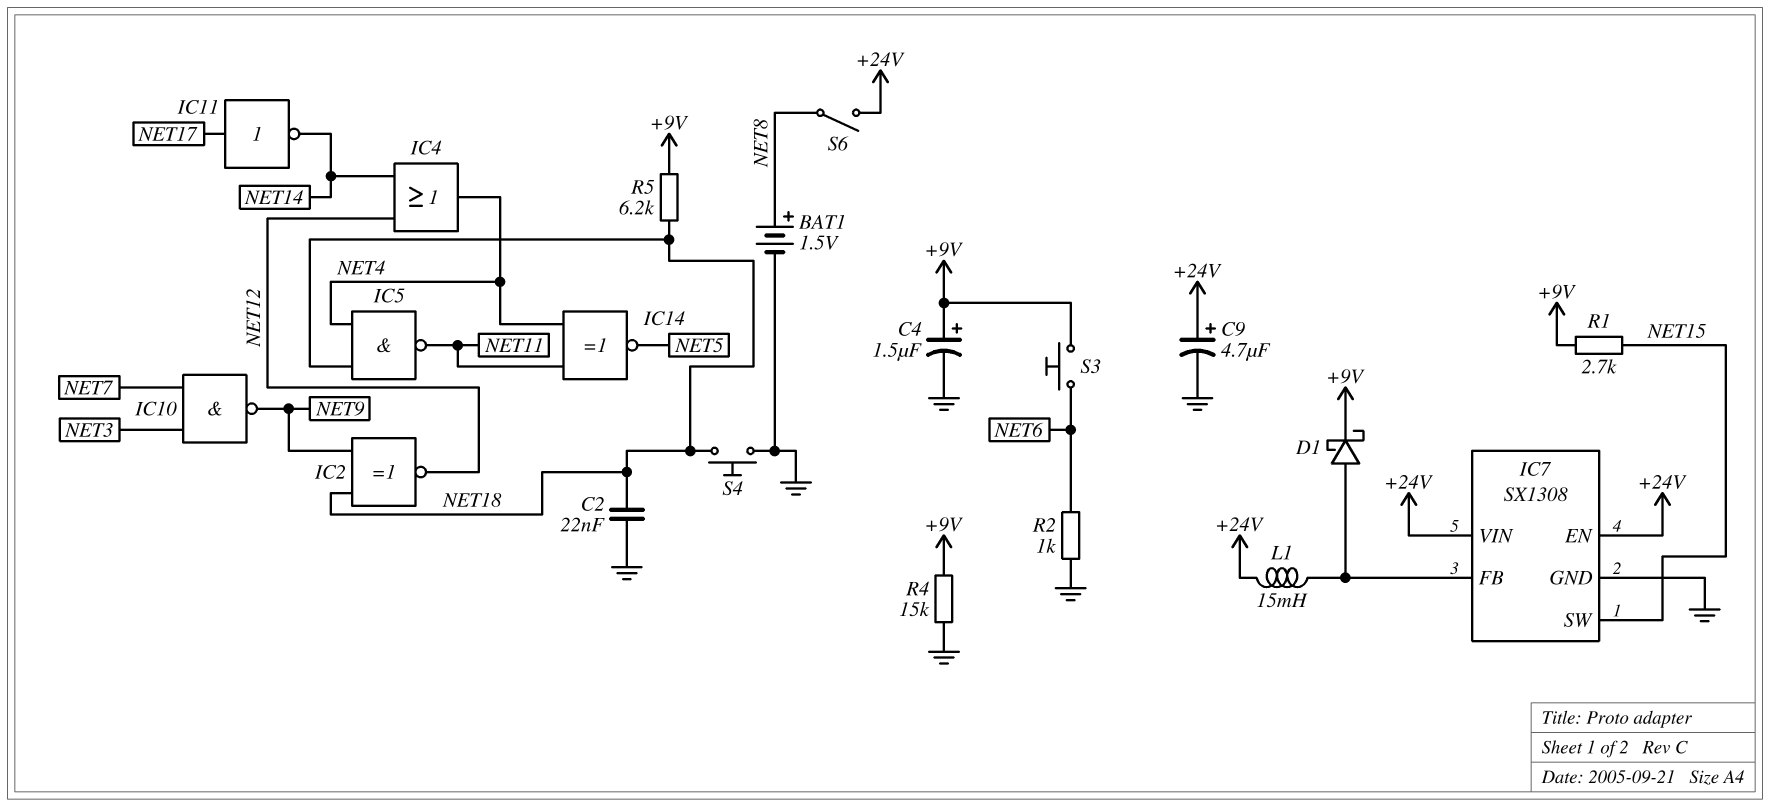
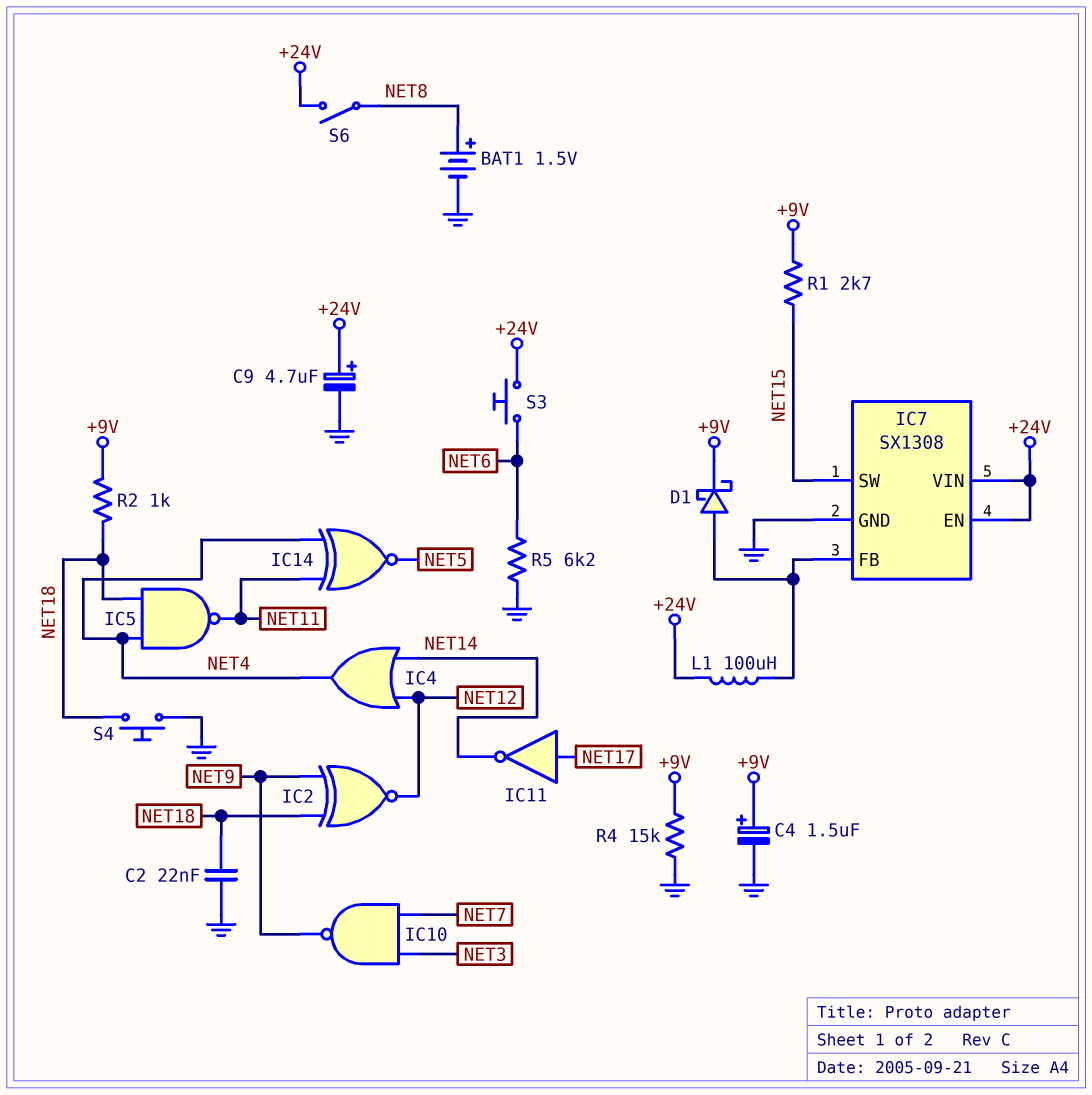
L1: 15mH (+24V, IC7/FB) -> 100uH (+24V, IC7/FB)
R2: 1k (GND, NET6) -> 1k (+9V, NET18)
R5: 6.2k (+9V, NET18) -> 6.2k (GND, NET6)
S3: button (+9V, NET6) -> button (+24V, NET6)

